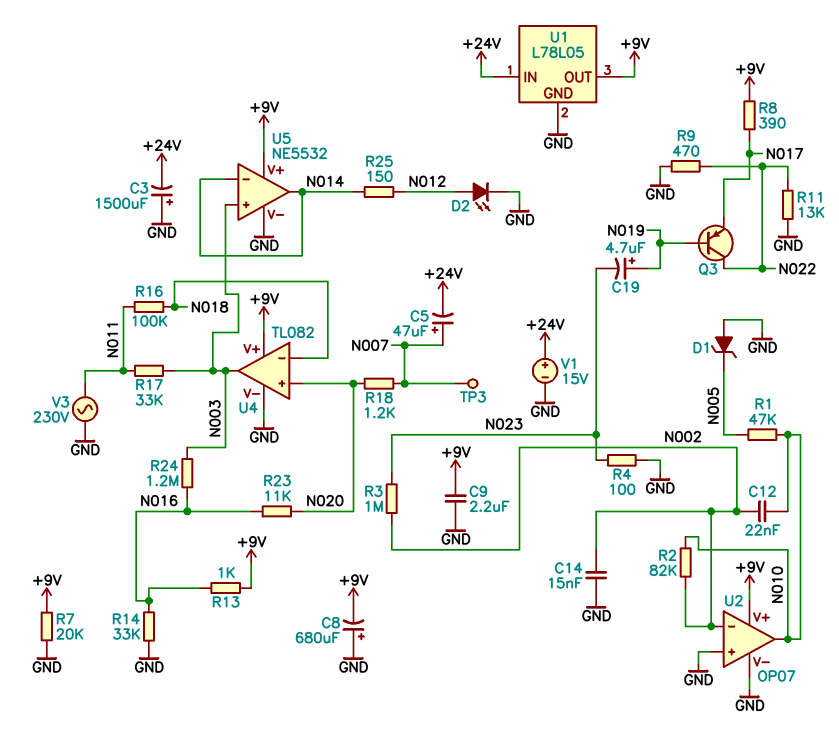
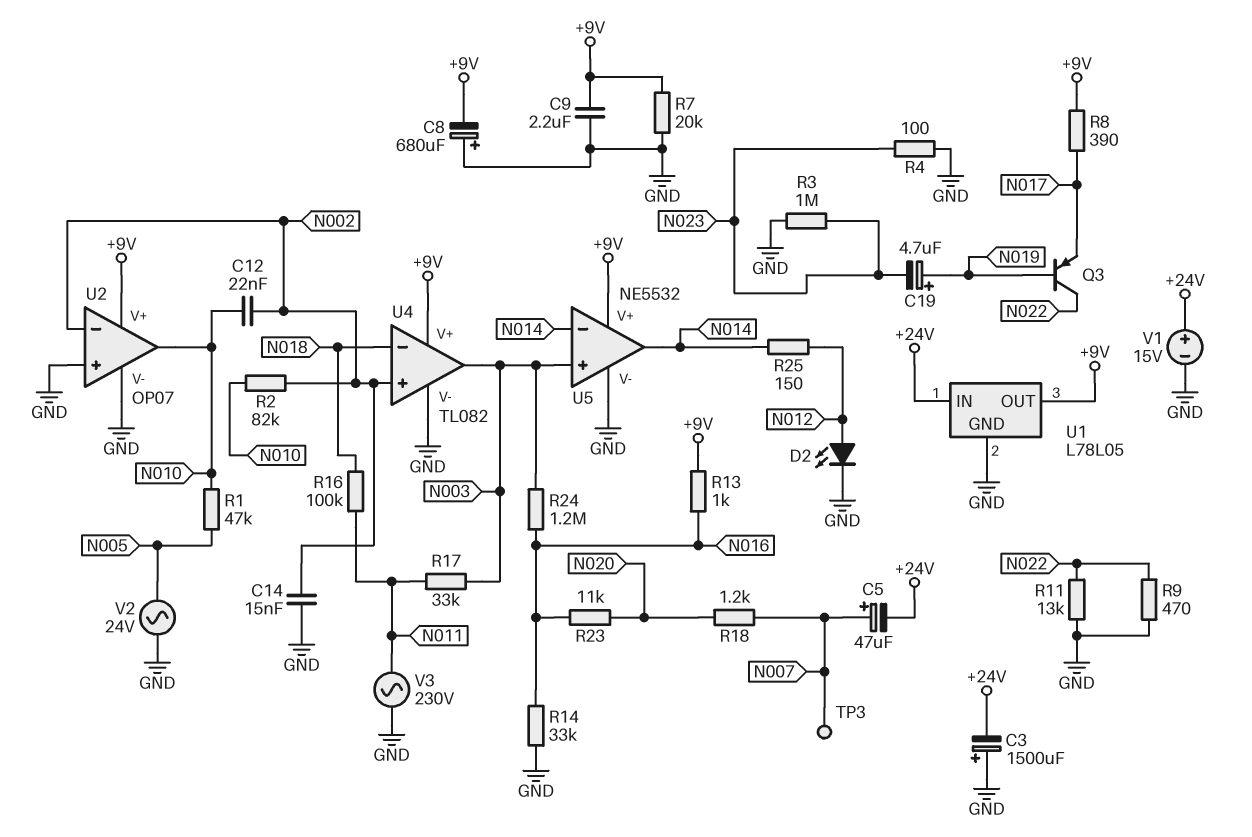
D1: zener (A GND, K N005) -> none
R3: 1M (N002, N023) -> 1M (GND, N023)
U4 pin in+: N020 -> N002
V2: none -> AC 24V (GND, N005)

